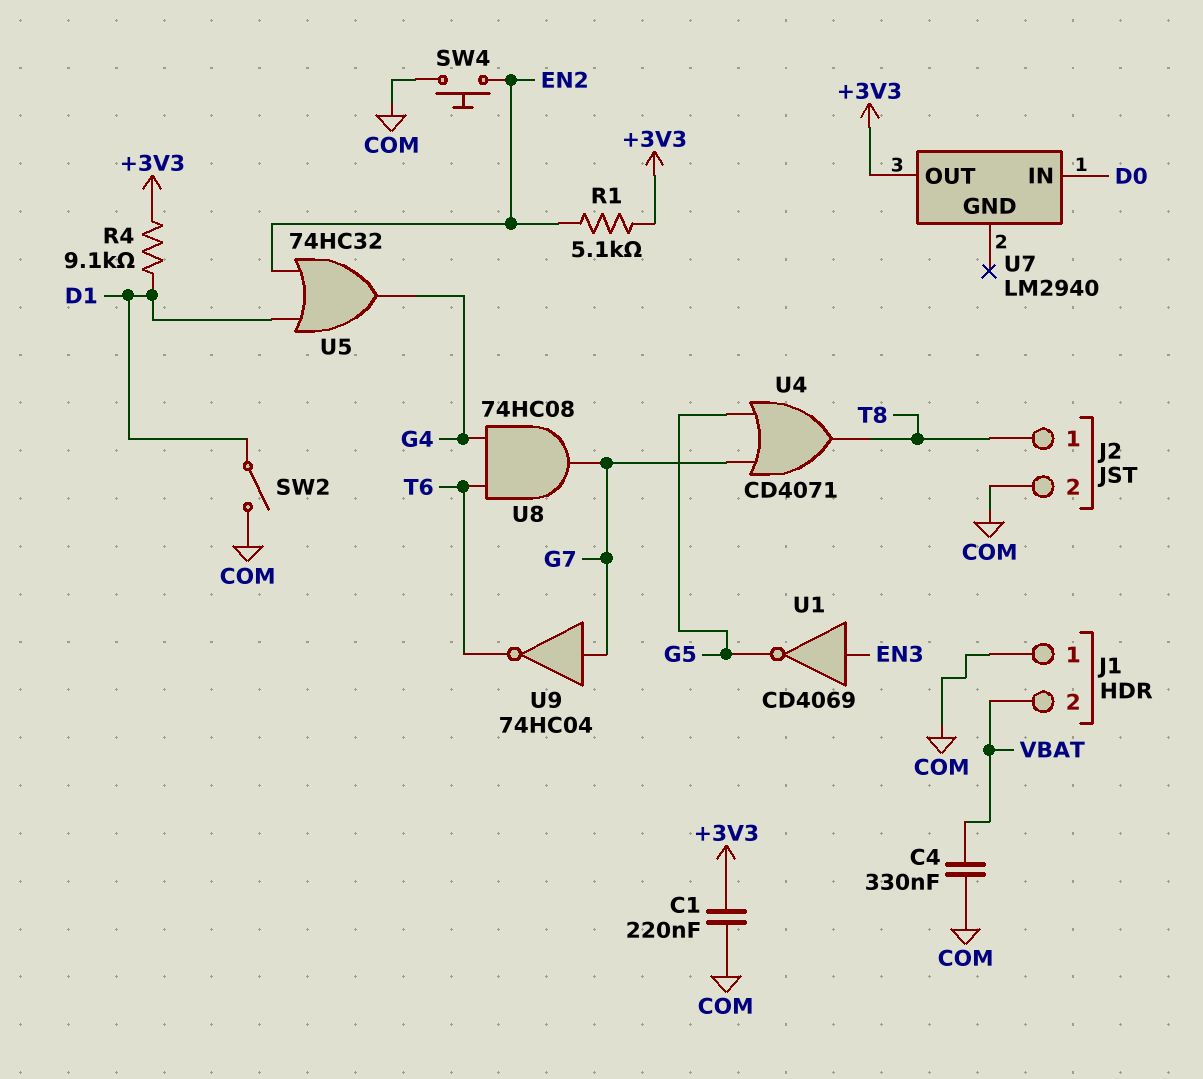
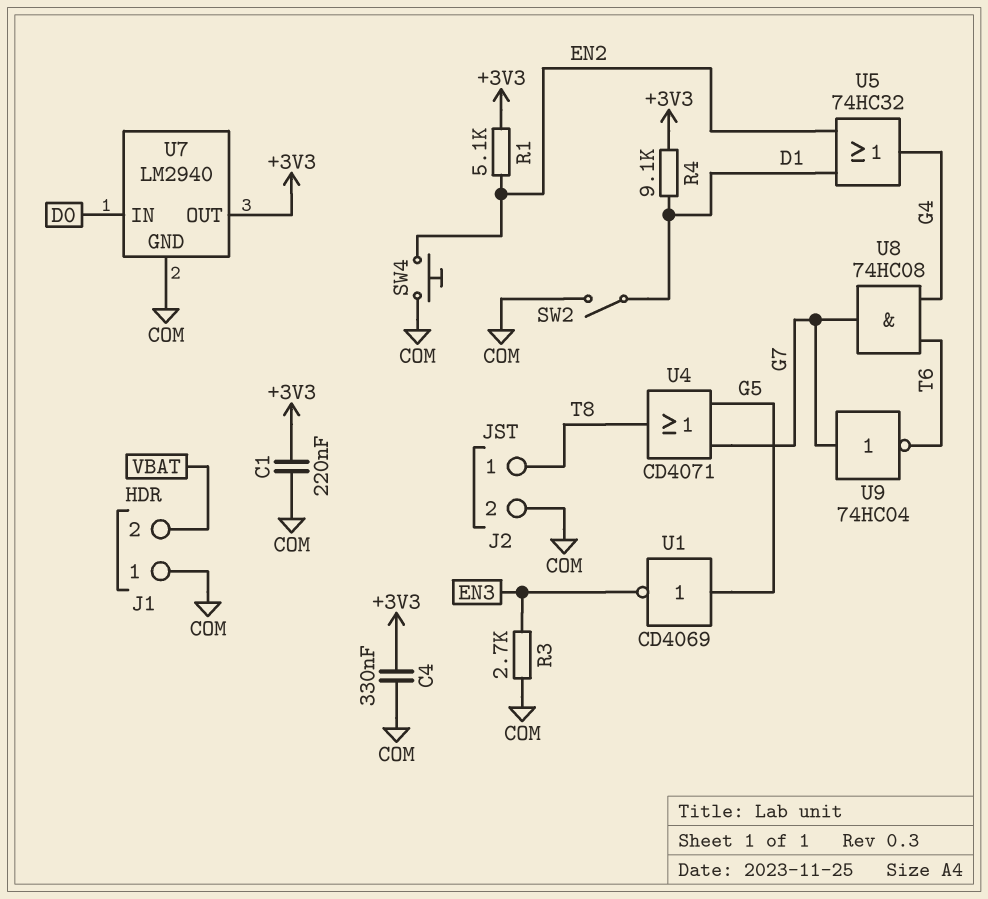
C4: 330nF (COM, VBAT) -> 330nF (+3V3, COM)
R3: none -> 2.7k (COM, EN3)
U1: NOT CD4069 (in EN3, out G5) -> NOT CD4069 (in G5, out EN3)
U7 pin GND: none -> COM

